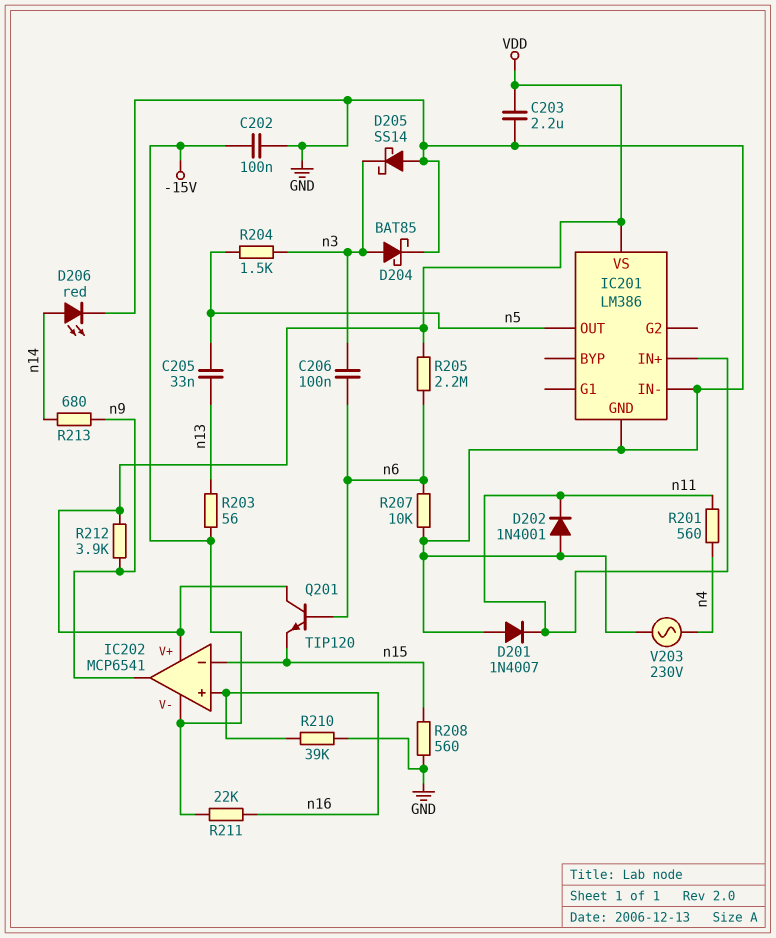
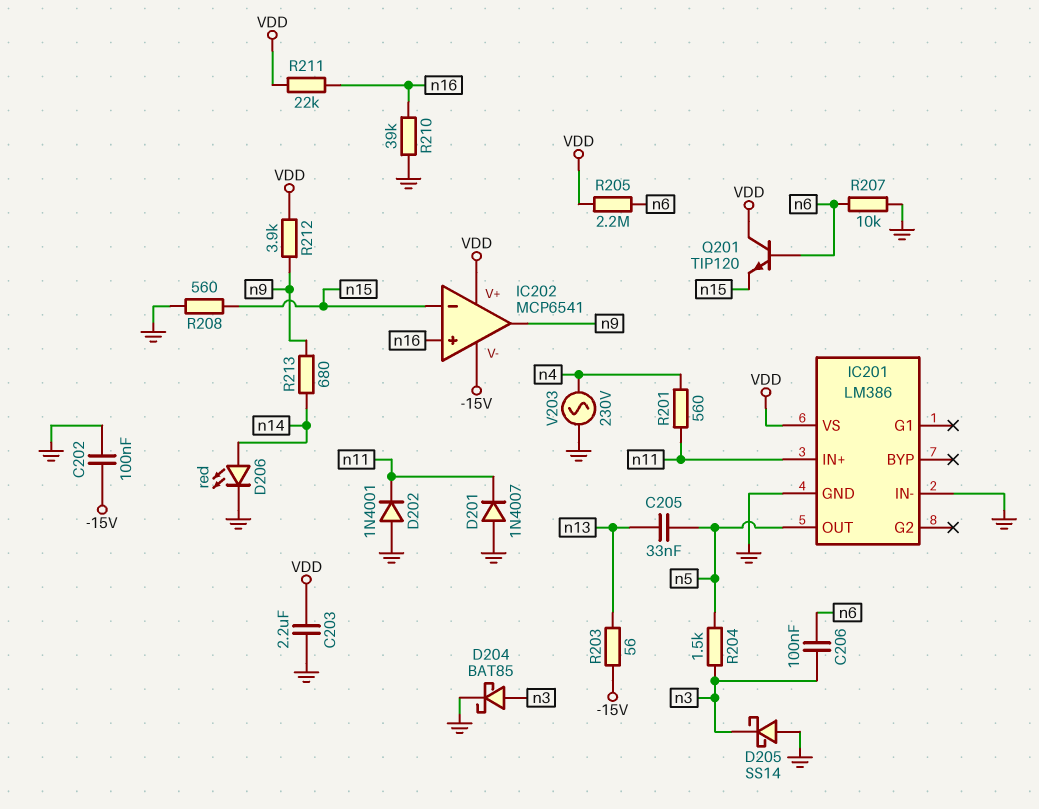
R211: 22k (-15V, n16) -> 22k (VDD, n16)

